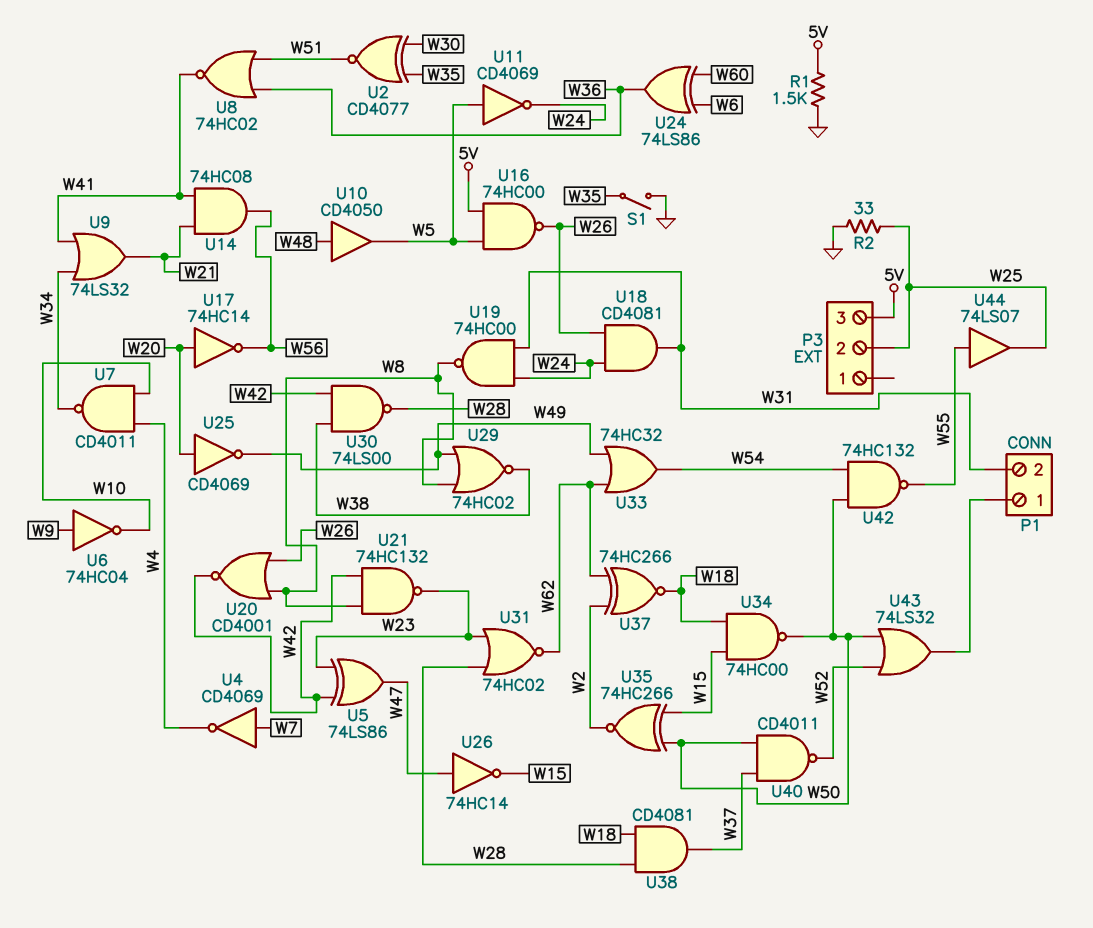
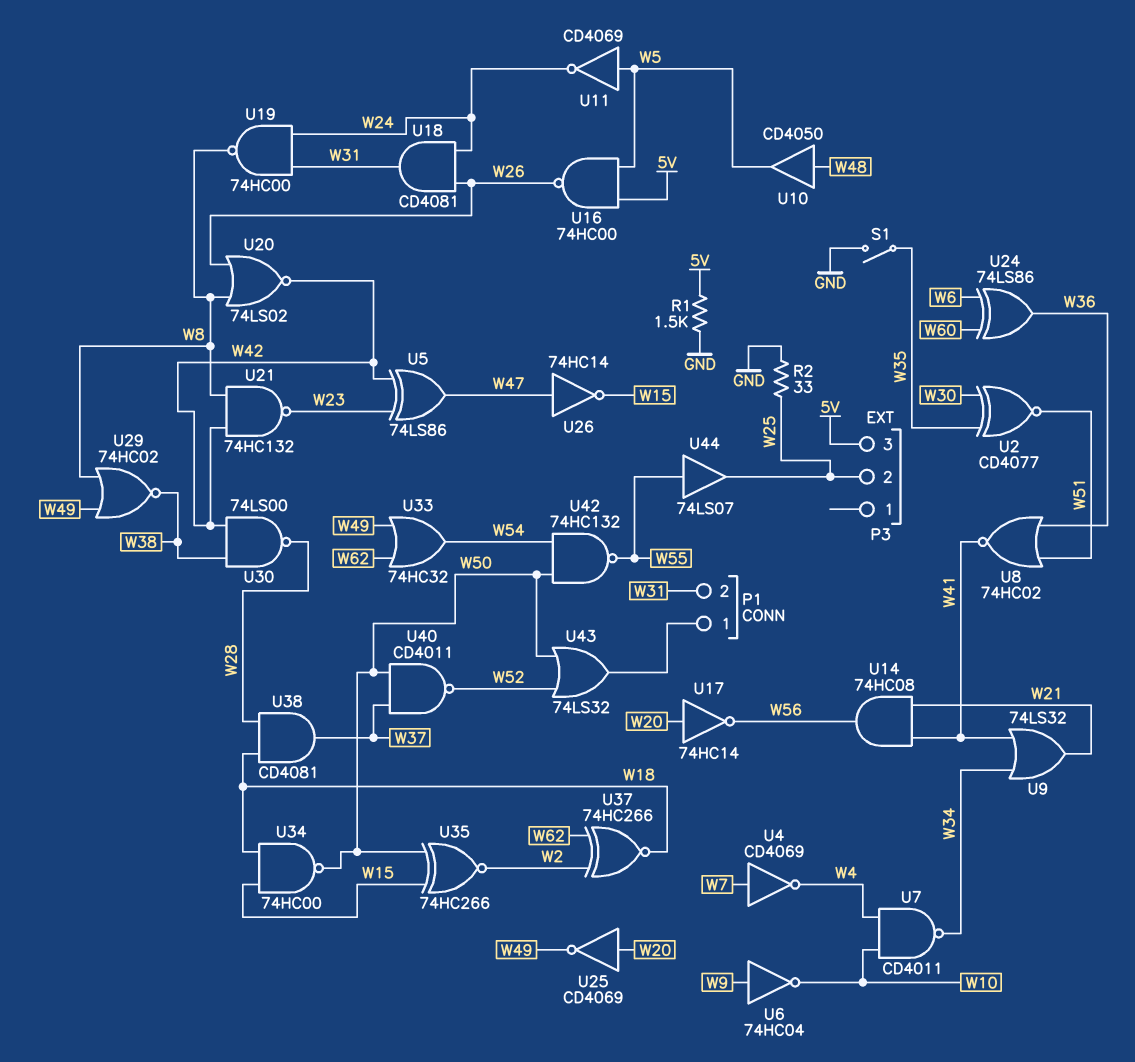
U20: NOR CD4001 (in W8, in W26, out W42) -> NOR 74LS02 (in W8, in W26, out W42)
U31: NOR 74HC02 (in W23, in W28, out W62) -> none

